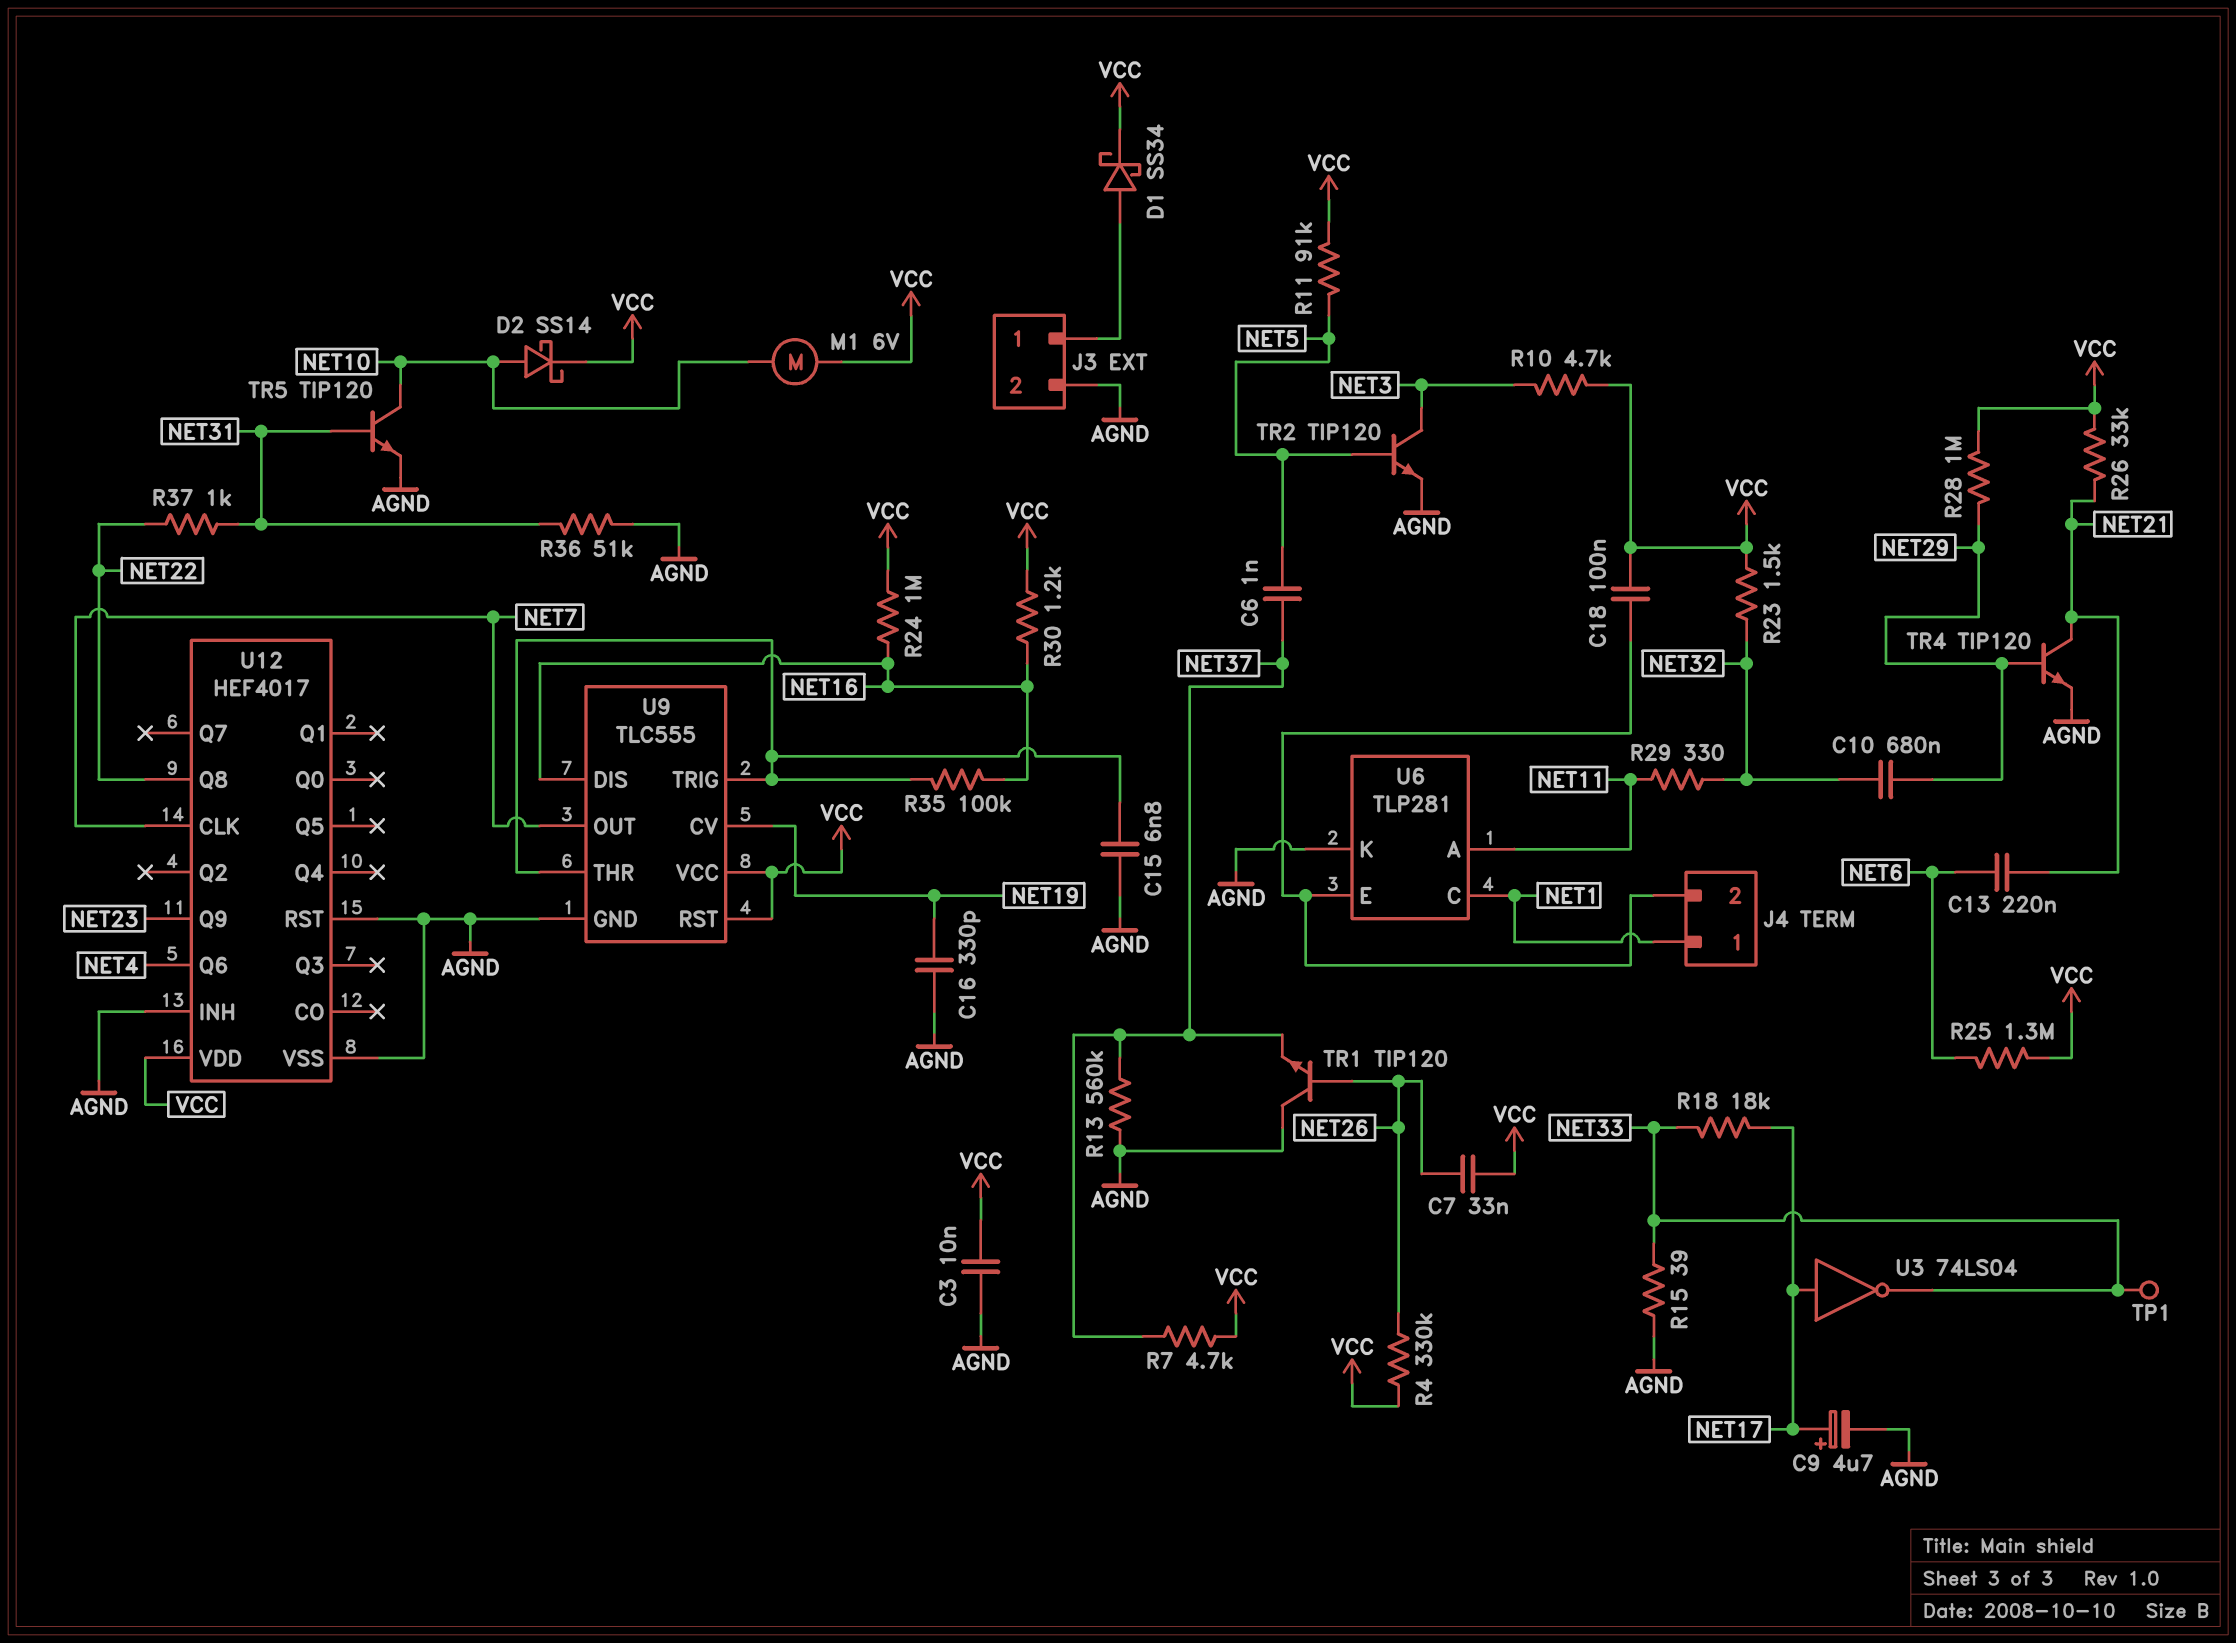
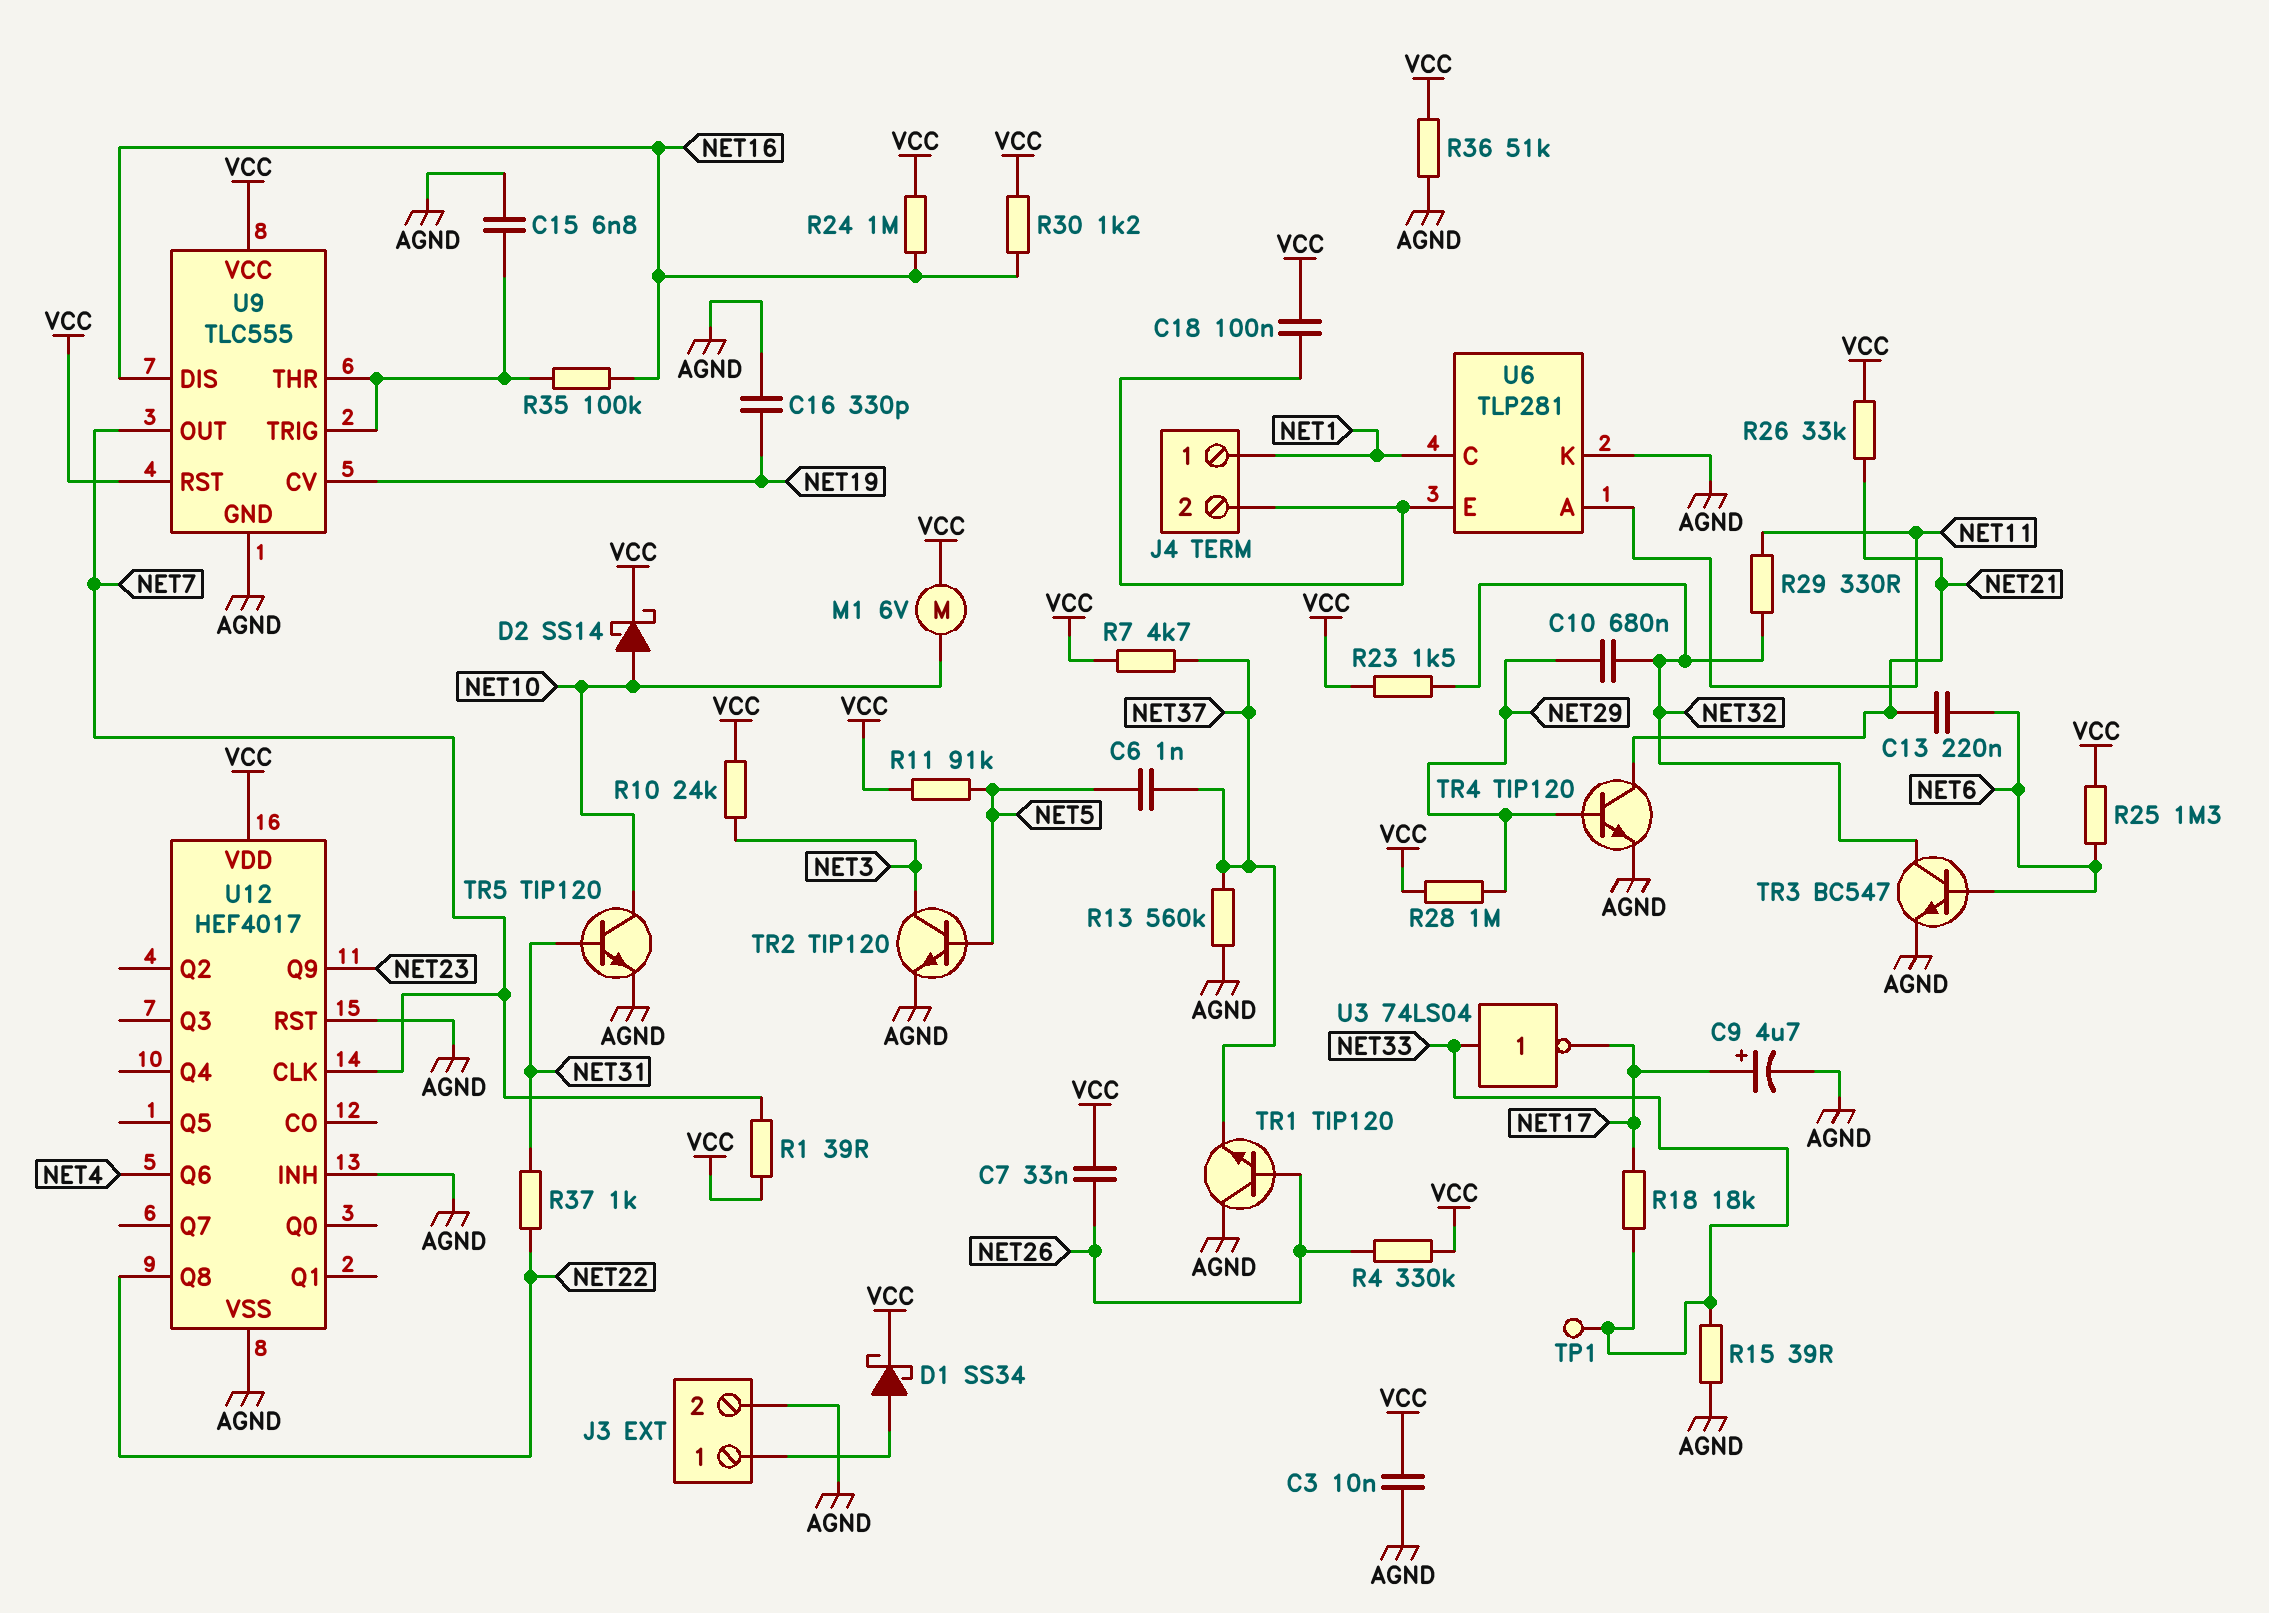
R1: none -> 39 (NET7, VCC)
R10: 4.7k (NET3, VCC) -> 24k (NET3, VCC)
R36: 51k (AGND, NET31) -> 51k (AGND, VCC)
TR3: none -> NPN BC547 (B NET6, C NET32, E AGND)
U3: NOT 74LS04 (in NET17, out NET33) -> NOT 74LS04 (in NET33, out NET17)

